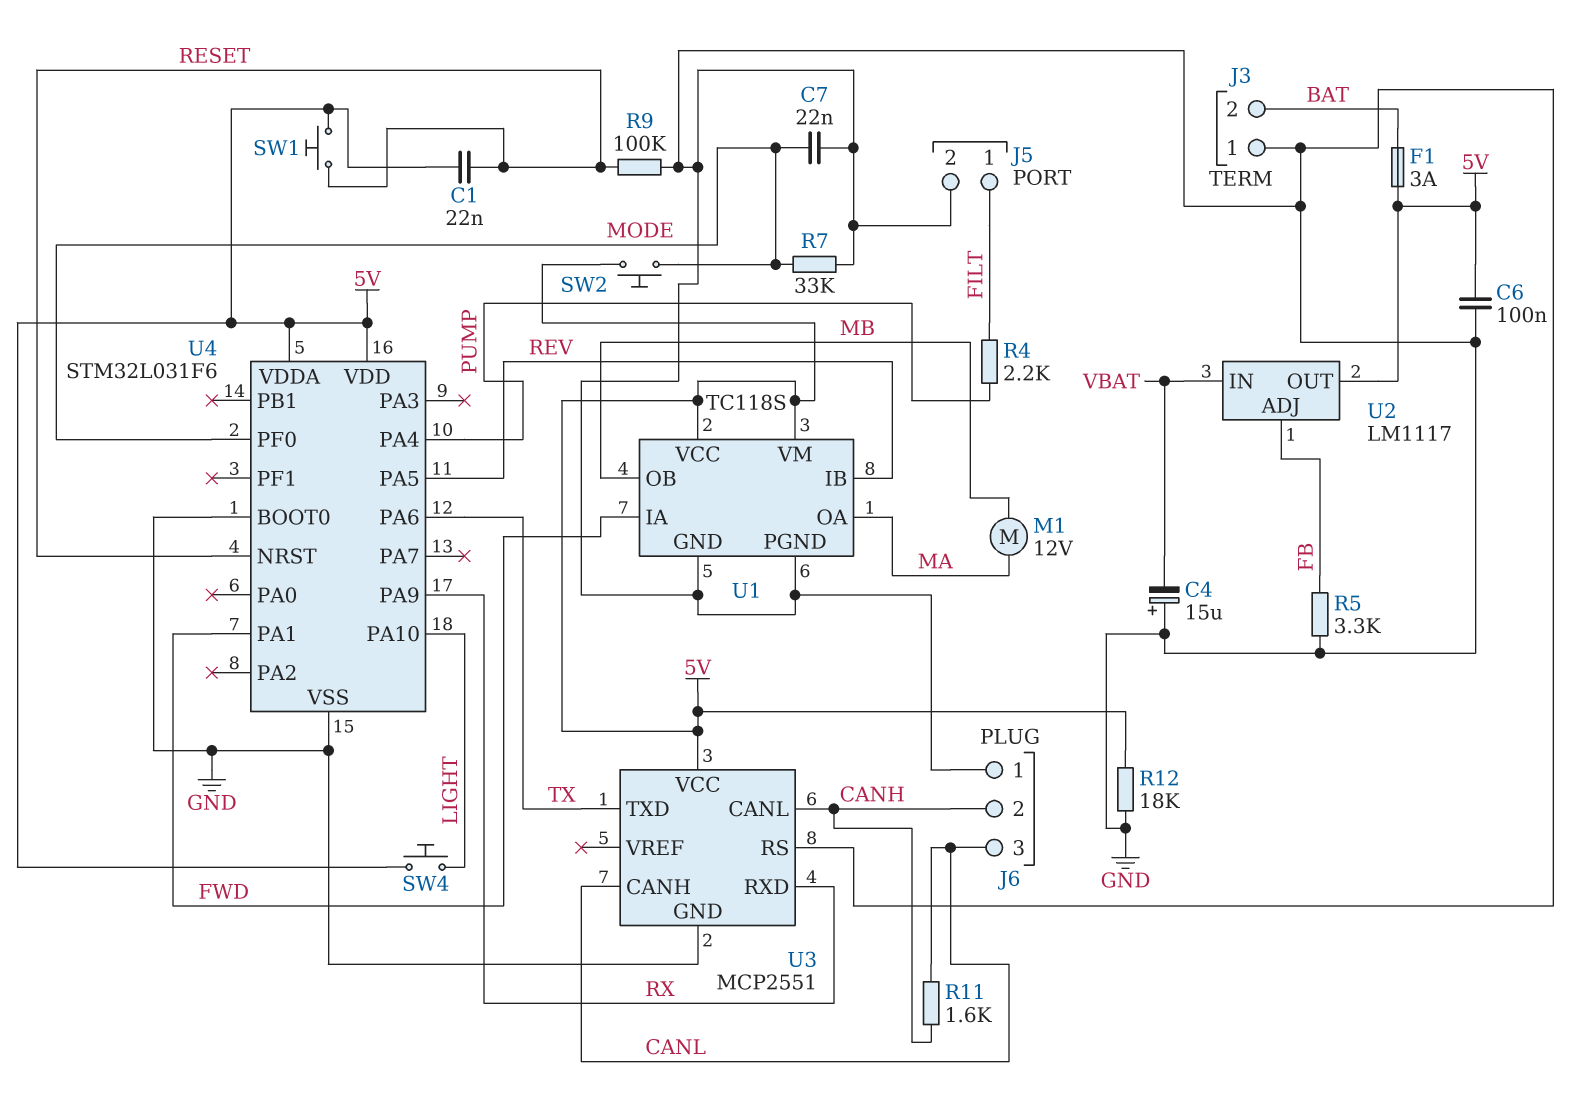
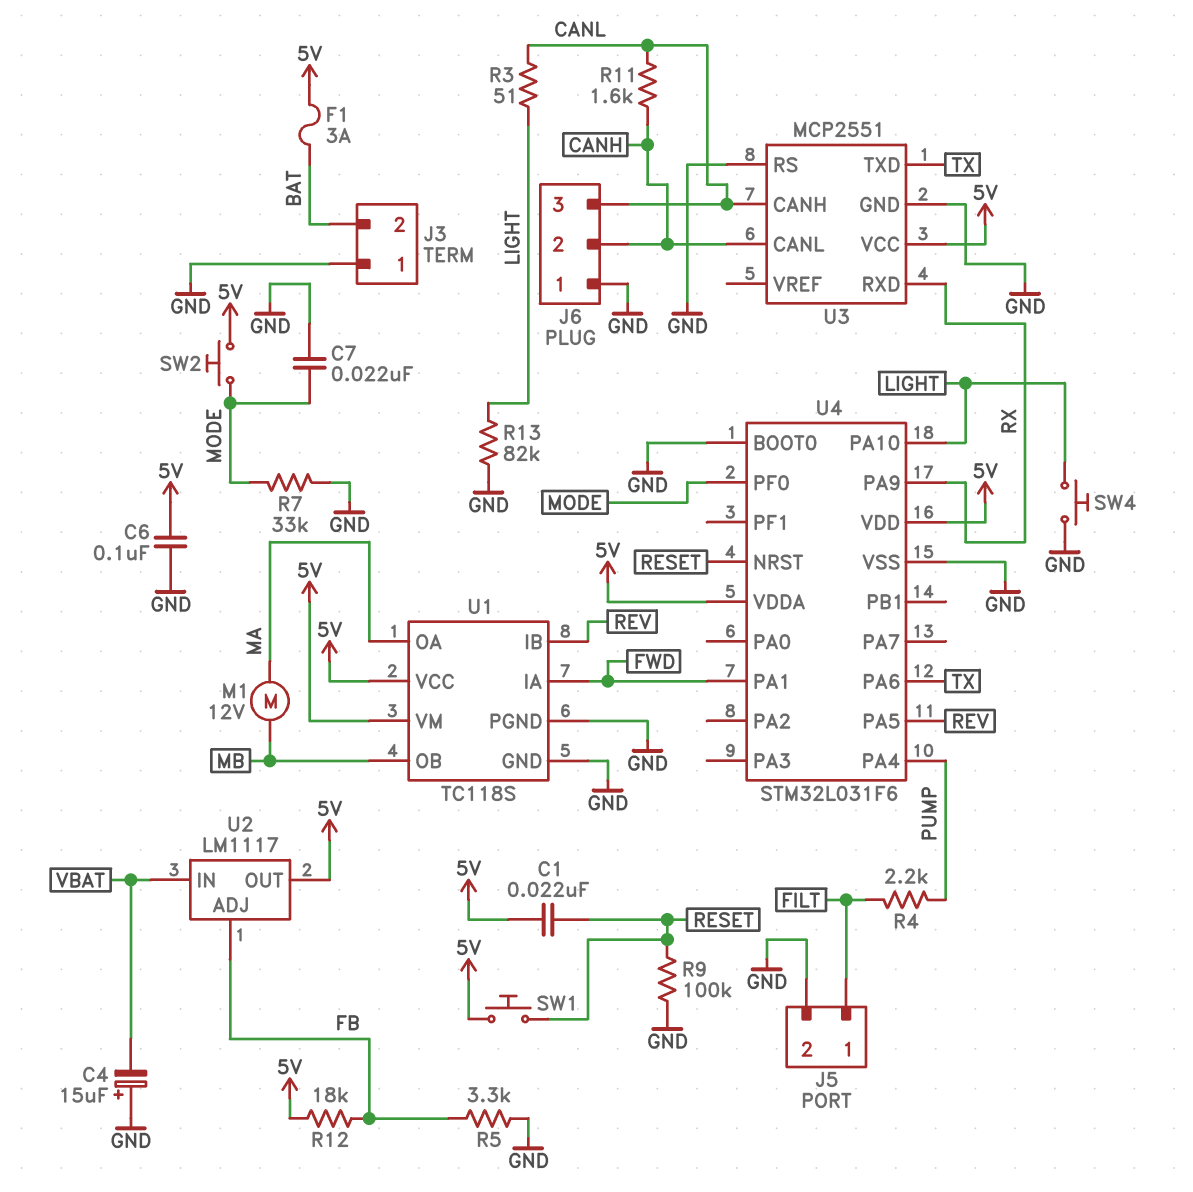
R3: none -> 51 (CANL, LIGHT)
R12: 18k (5V, GND) -> 18k (5V, FB)
R13: none -> 82k (GND, LIGHT)
SW4: button (5V, LIGHT) -> button (GND, LIGHT)

